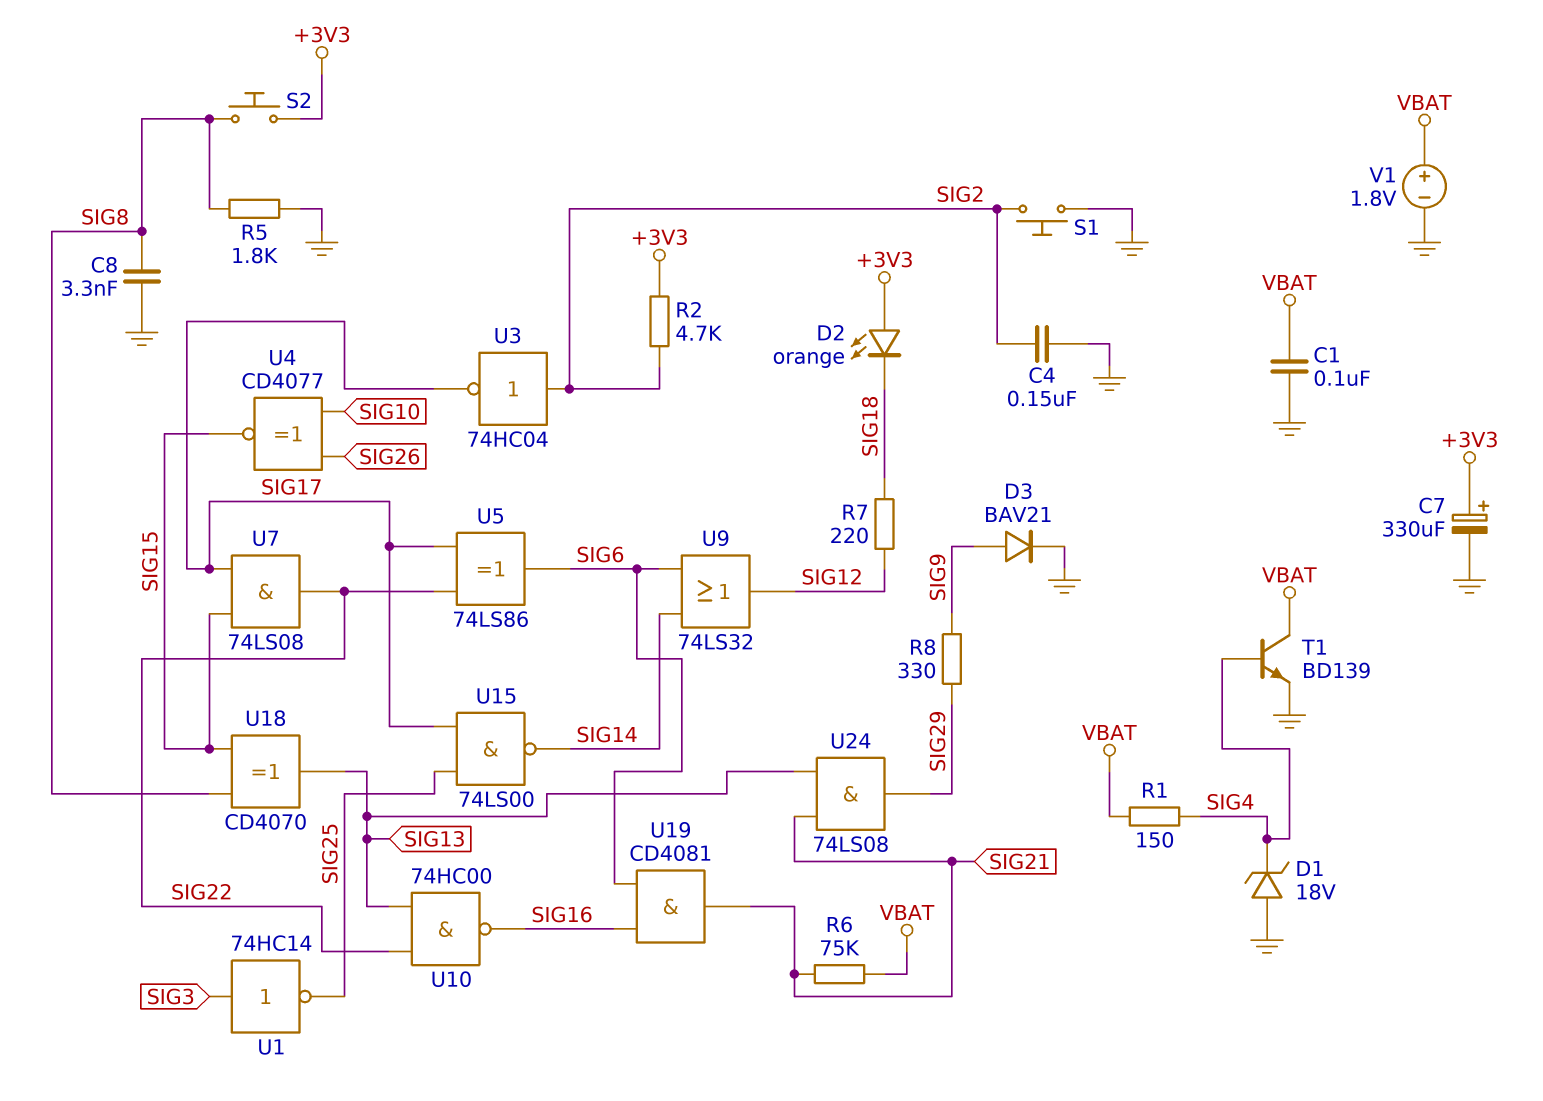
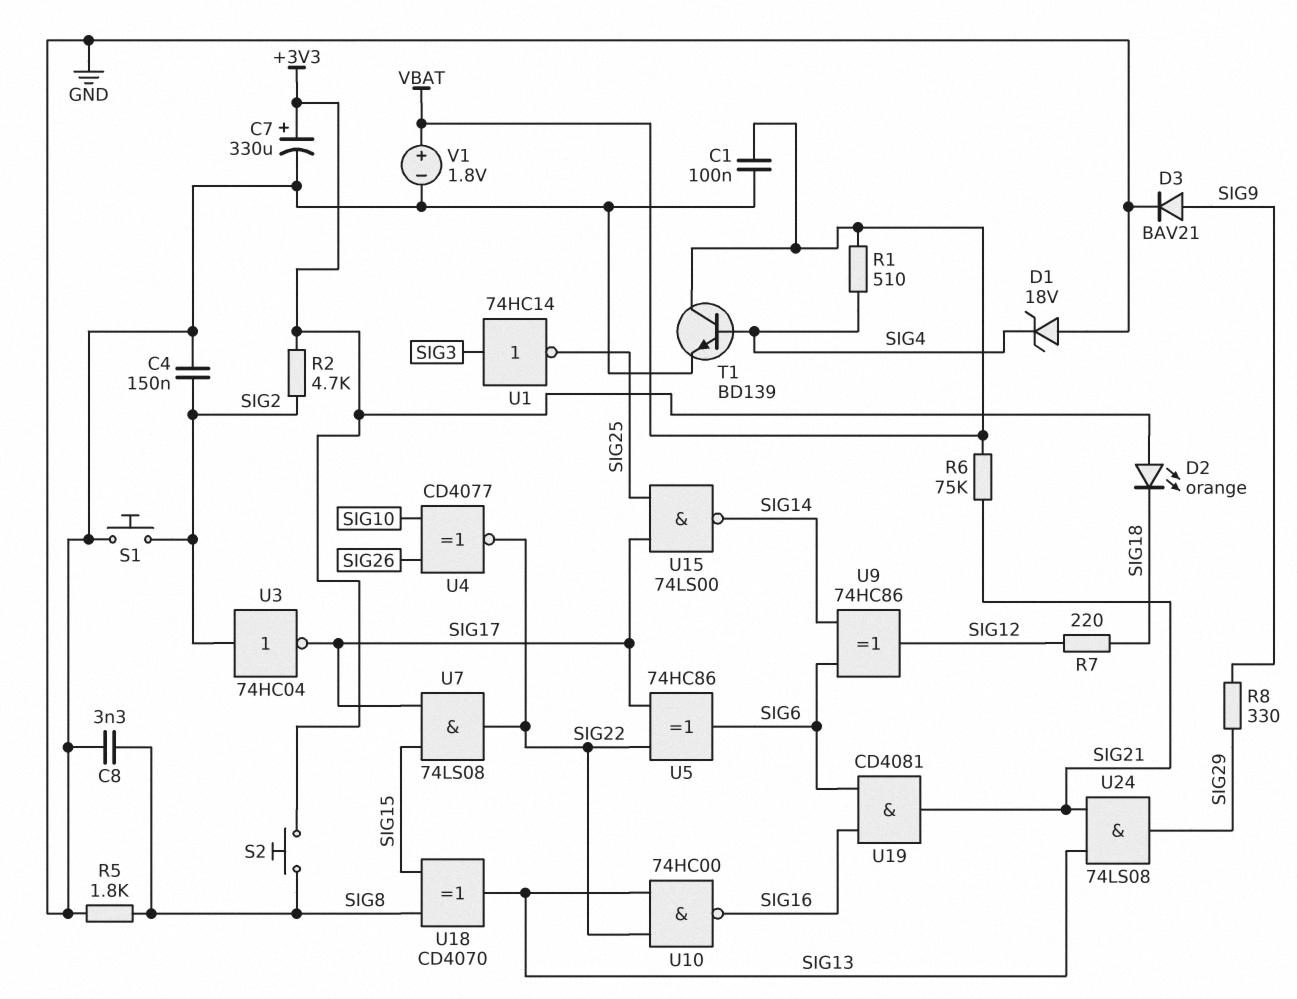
R1: 150 (SIG4, VBAT) -> 510 (SIG4, VBAT)
U4: XNOR CD4077 (in SIG10, in SIG26, out SIG15) -> XNOR CD4077 (in SIG10, in SIG26, out SIG22)
U5: XOR 74LS86 (in SIG17, in SIG22, out SIG6) -> XOR 74HC86 (in SIG17, in SIG22, out SIG6)
U9: OR 74LS32 (in SIG6, in SIG14, out SIG12) -> XOR 74HC86 (in SIG6, in SIG14, out SIG12)

